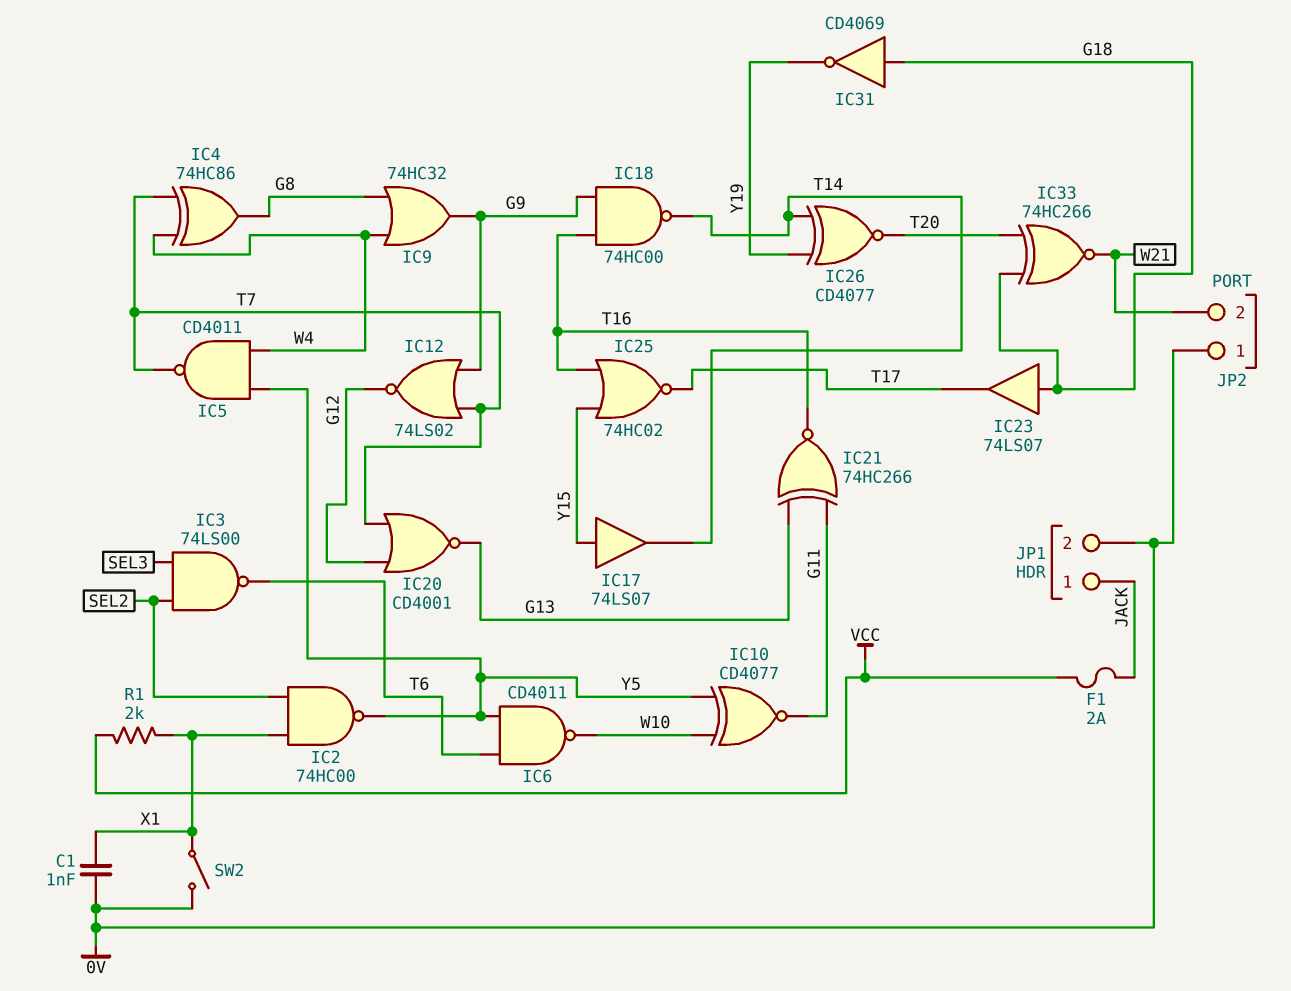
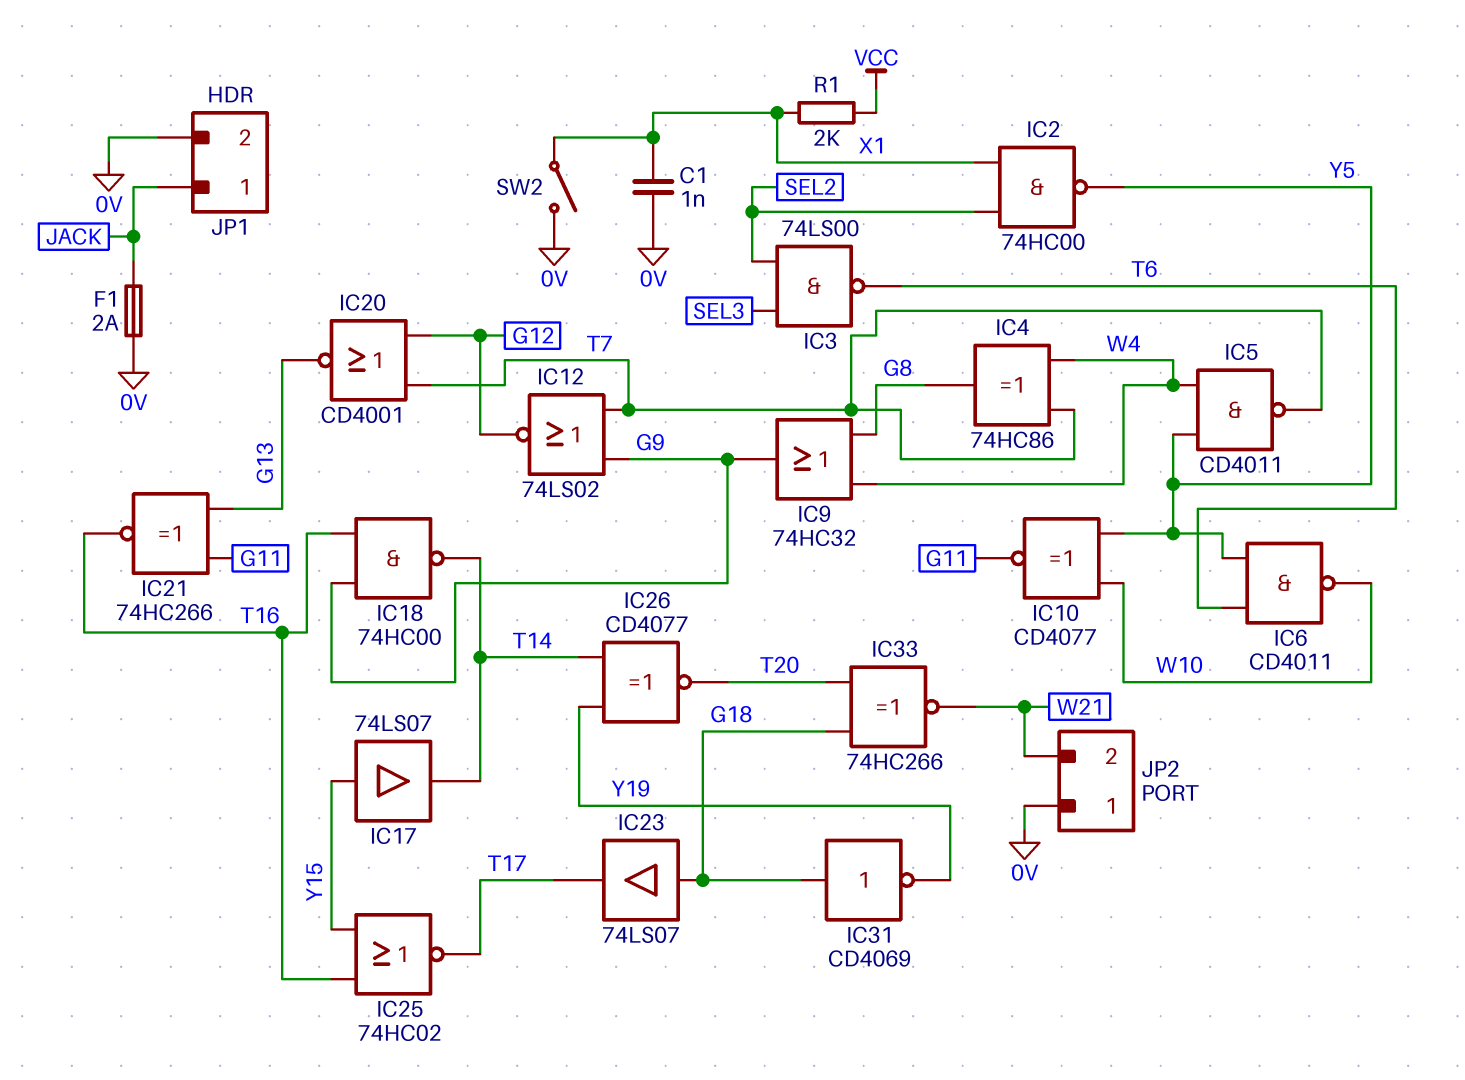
F1: 2A (JACK, VCC) -> 2A (0V, JACK)

